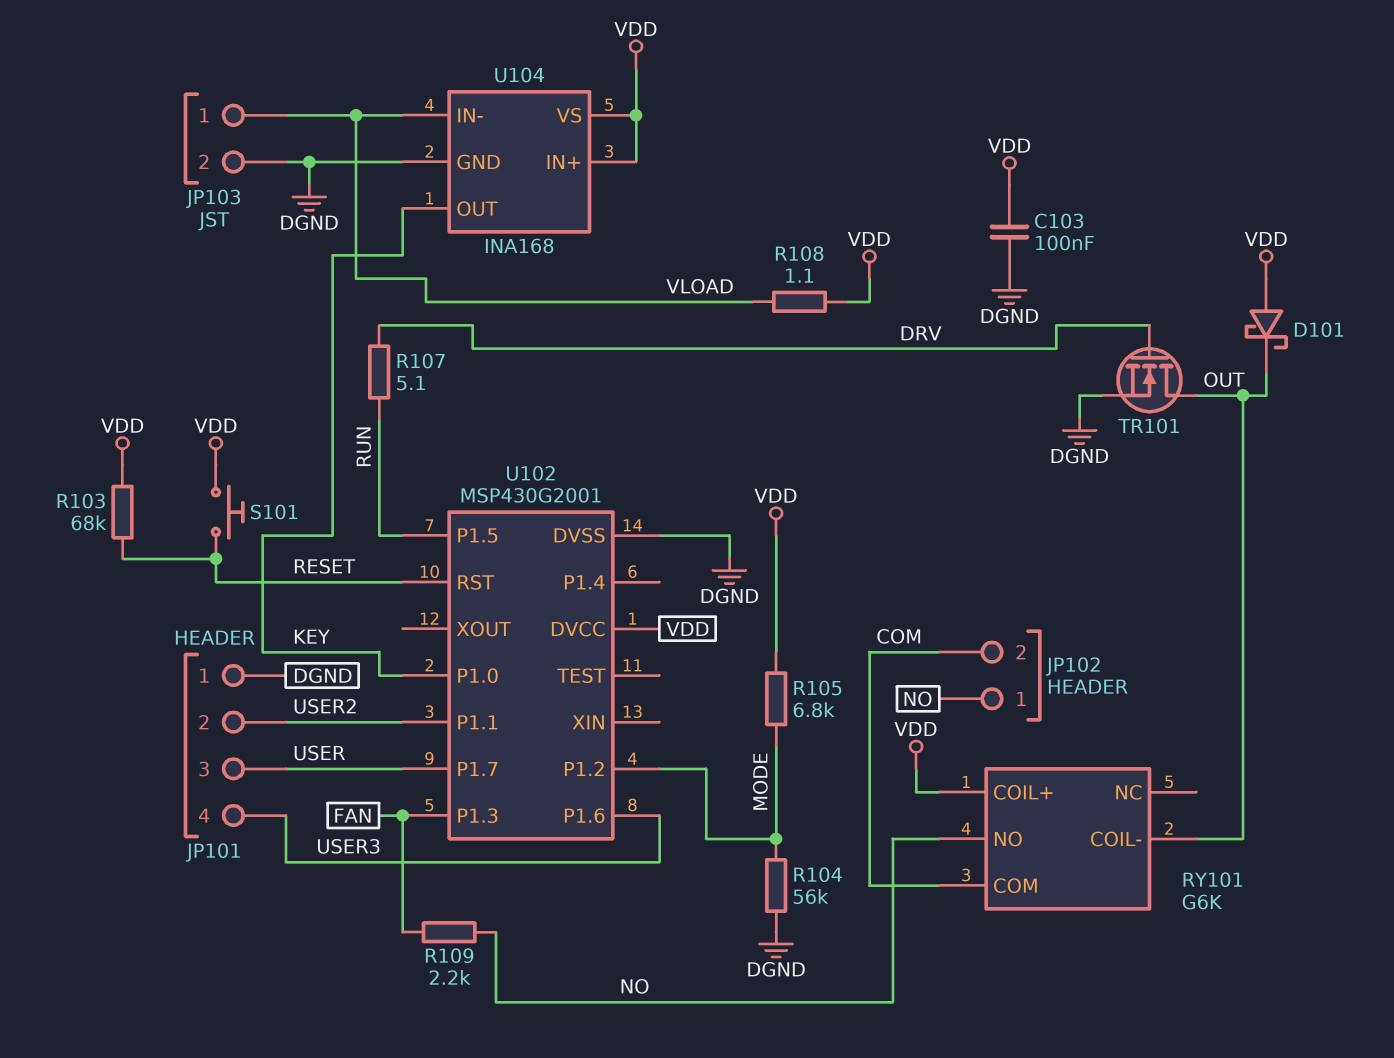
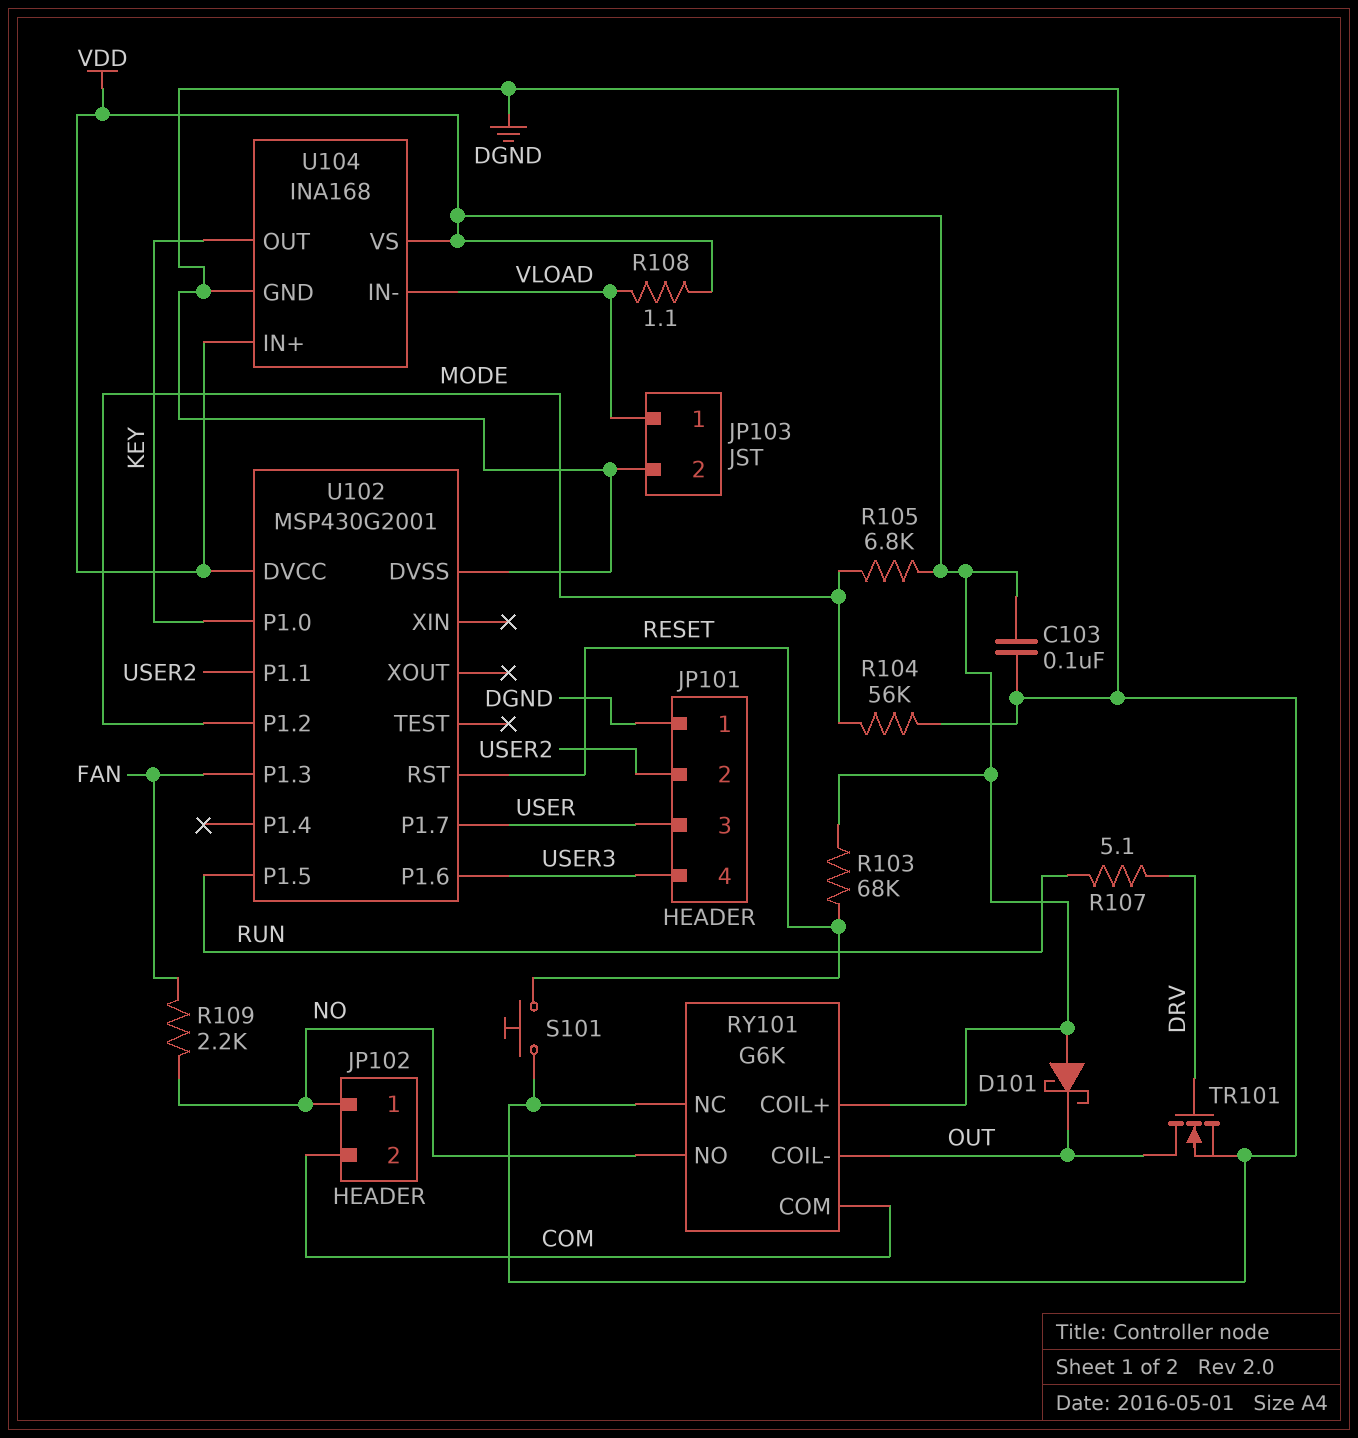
RY101 pin NC: none -> DGND
S101: button (RESET, VDD) -> button (DGND, RESET)

